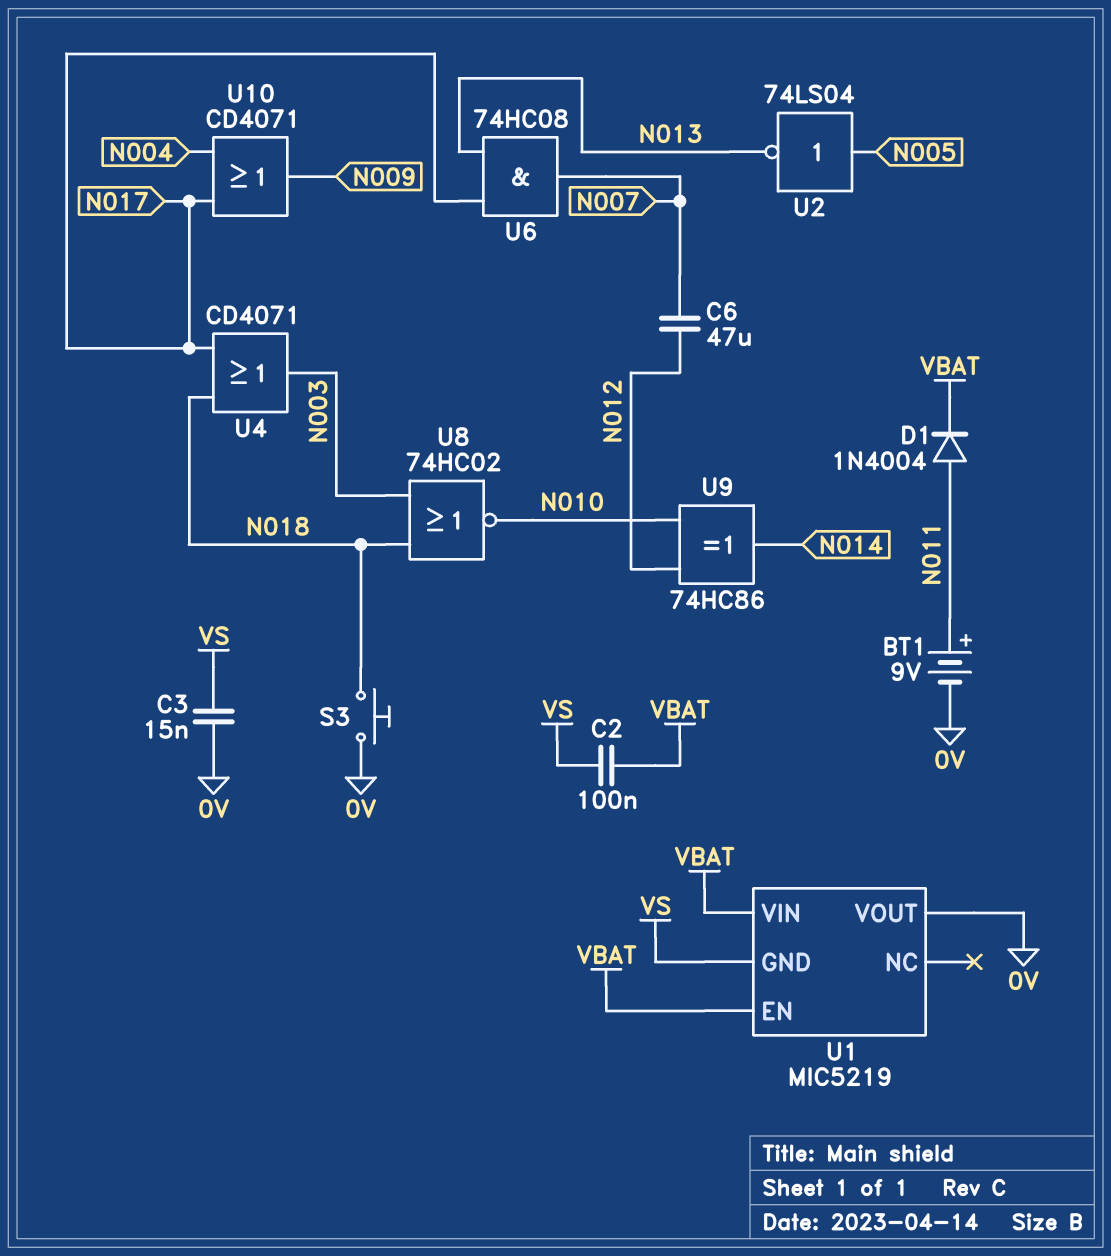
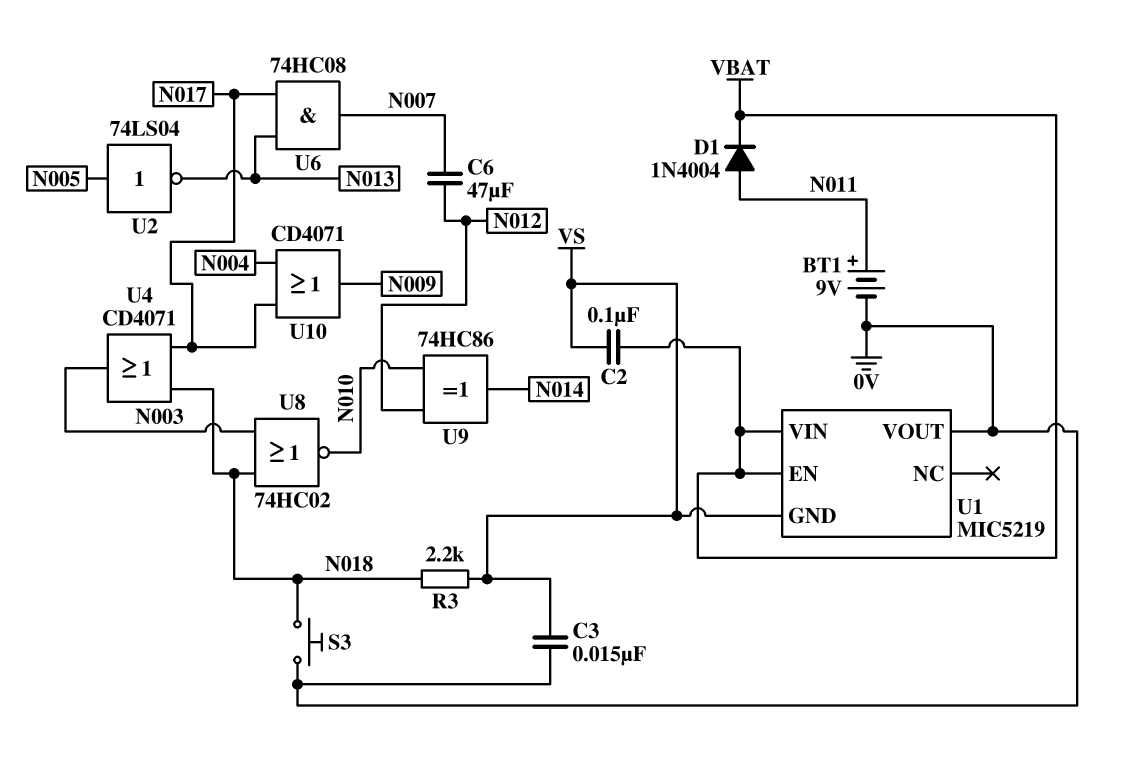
R3: none -> 2.2k (N018, VS)

